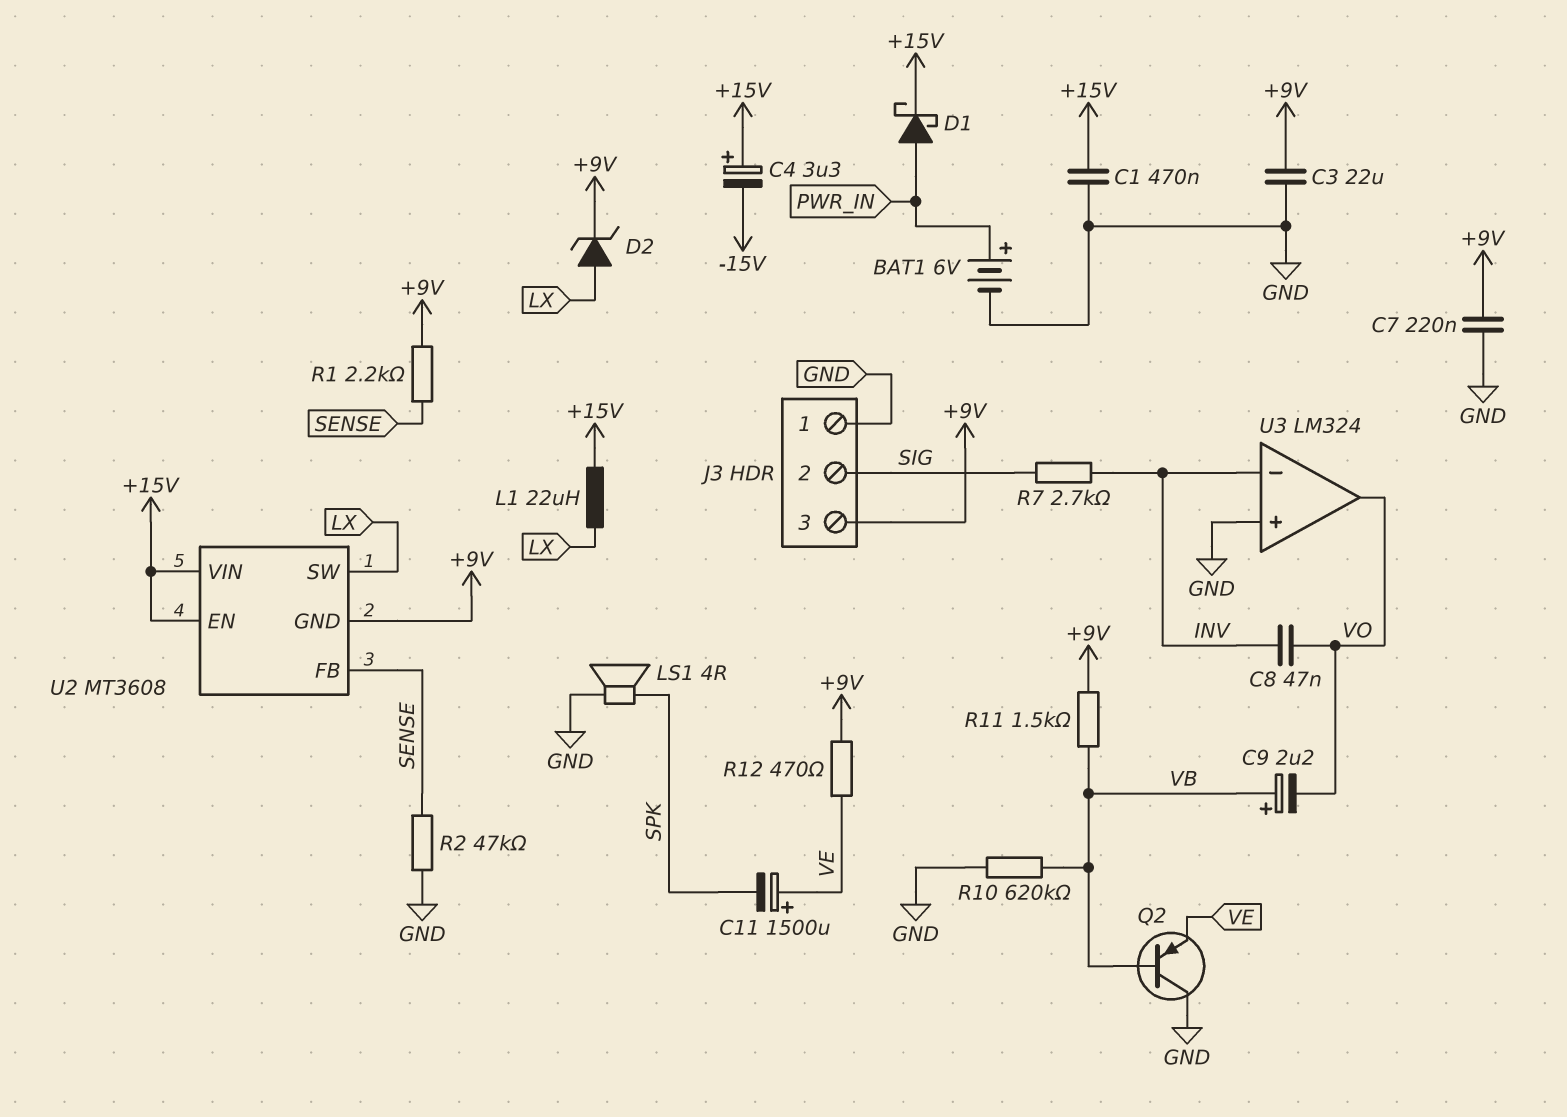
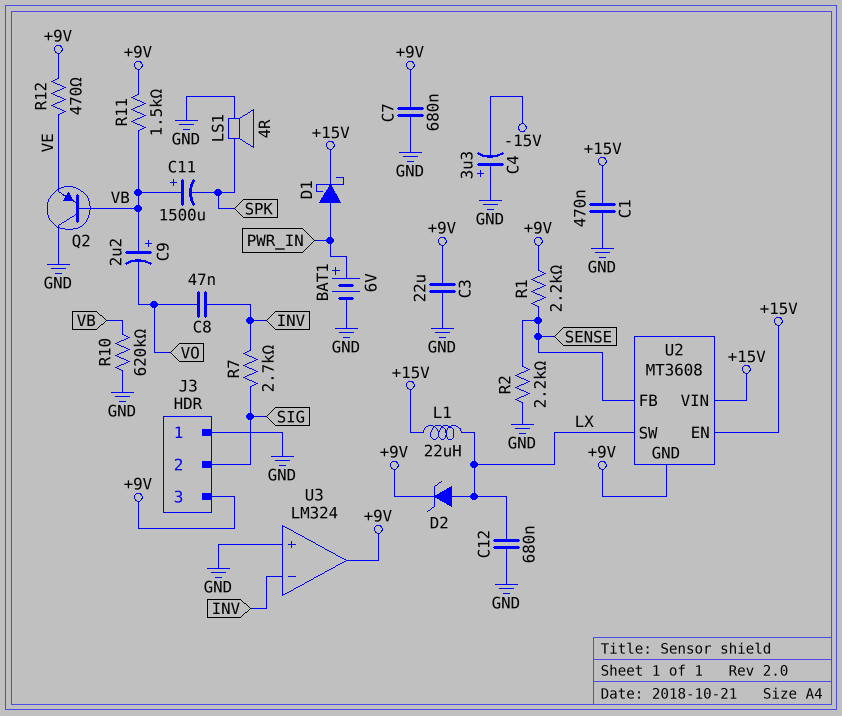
C4: 3.3uF (plus +15V, minus -15V) -> 3.3uF (plus GND, minus -15V)
C7: 220nF (+9V, GND) -> 680nF (+9V, GND)
C11: 1500uF (plus VE, minus SPK) -> 1500uF (plus VB, minus SPK)
C12: none -> 680nF (GND, LX)
R2: 47k (GND, SENSE) -> 2.2k (GND, SENSE)
U3 pin out: VO -> +9V

